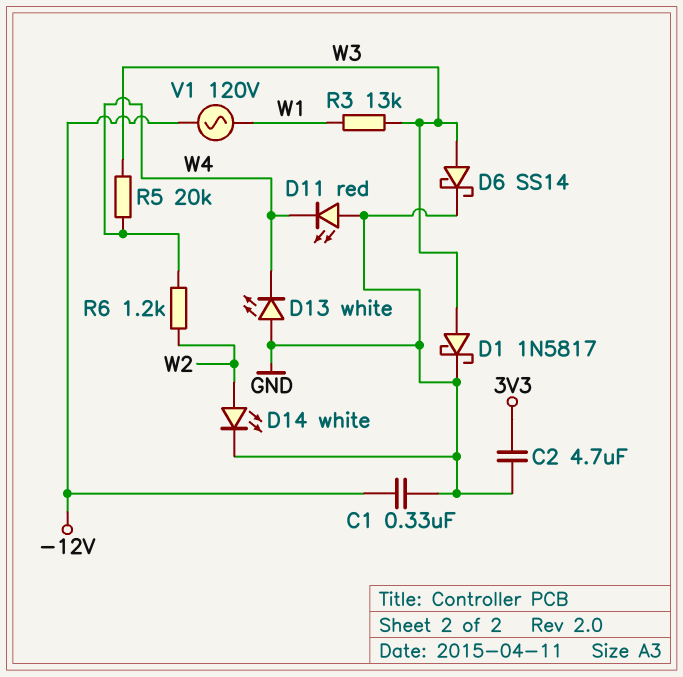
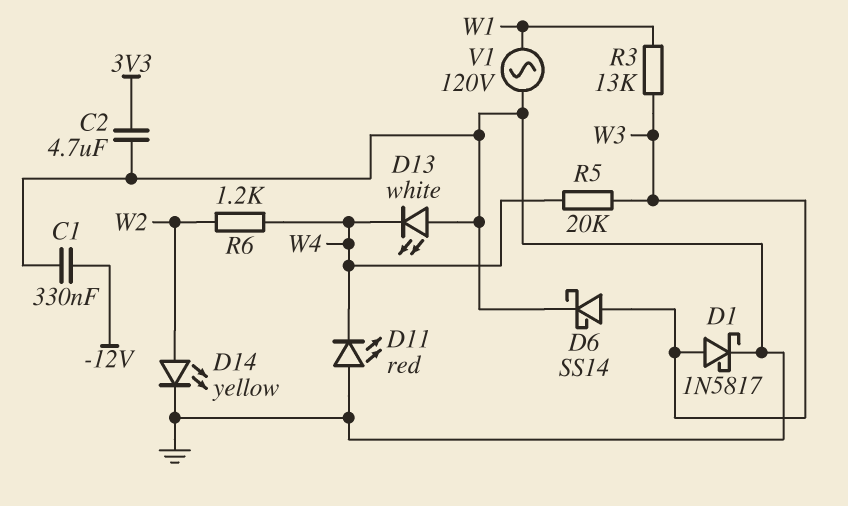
D14: LED white (A W2, K GND) -> LED yellow (A W2, K GND)
V1: AC 120V (-12V, W1) -> AC 120V (GND, W1)

